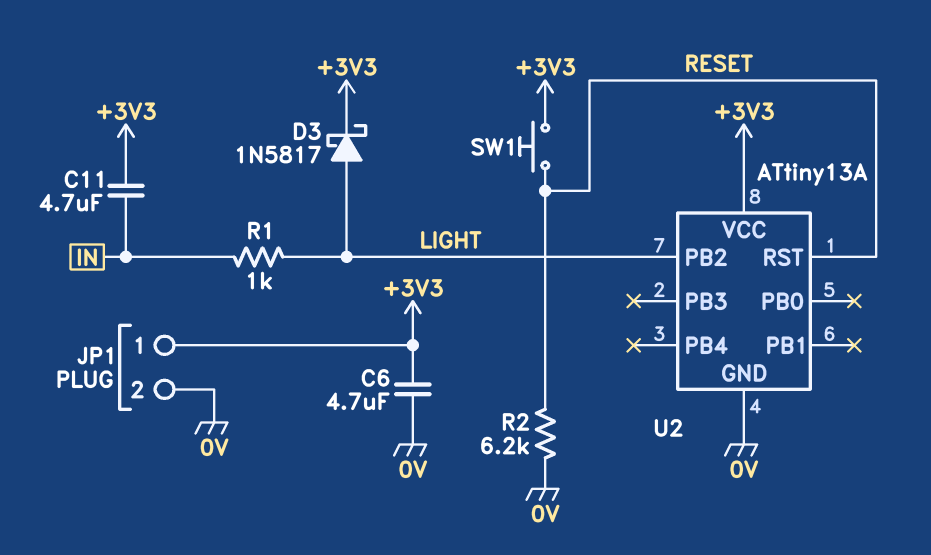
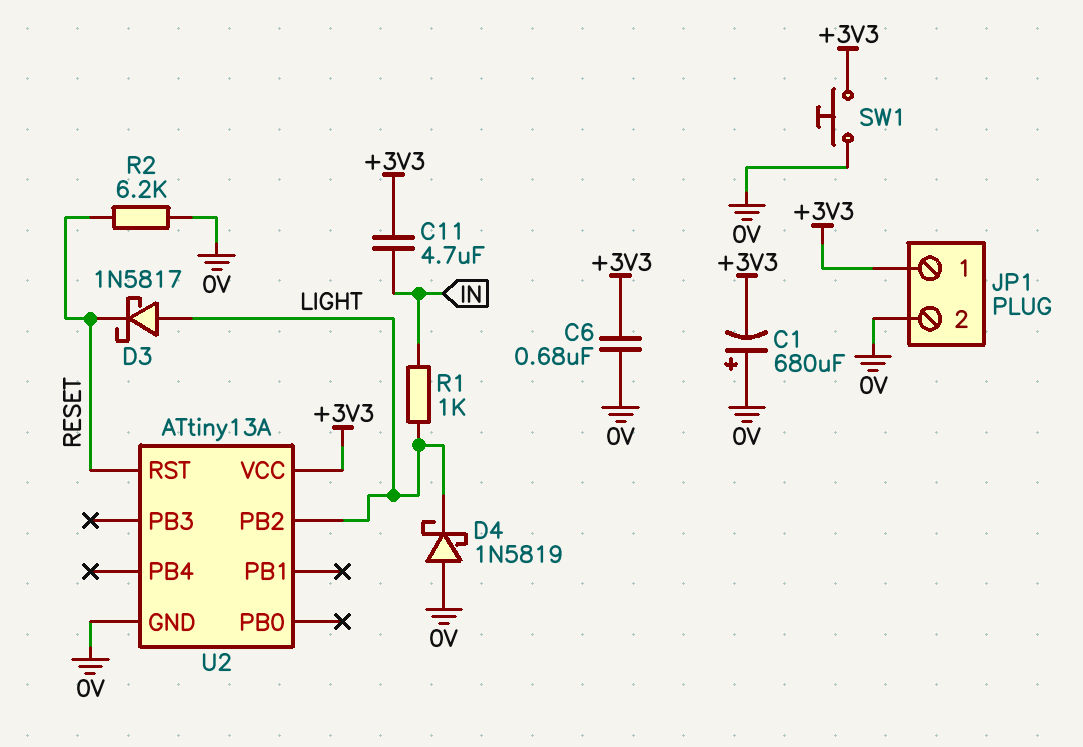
C1: none -> 680uF (plus 0V, minus +3V3)
C6: 4.7uF (+3V3, 0V) -> 680nF (+3V3, 0V)
D3: schottky 1N5817 (A LIGHT, K +3V3) -> schottky 1N5817 (A LIGHT, K RESET)
D4: none -> schottky 1N5819 (A 0V, K LIGHT)
SW1: button (+3V3, RESET) -> button (+3V3, 0V)

